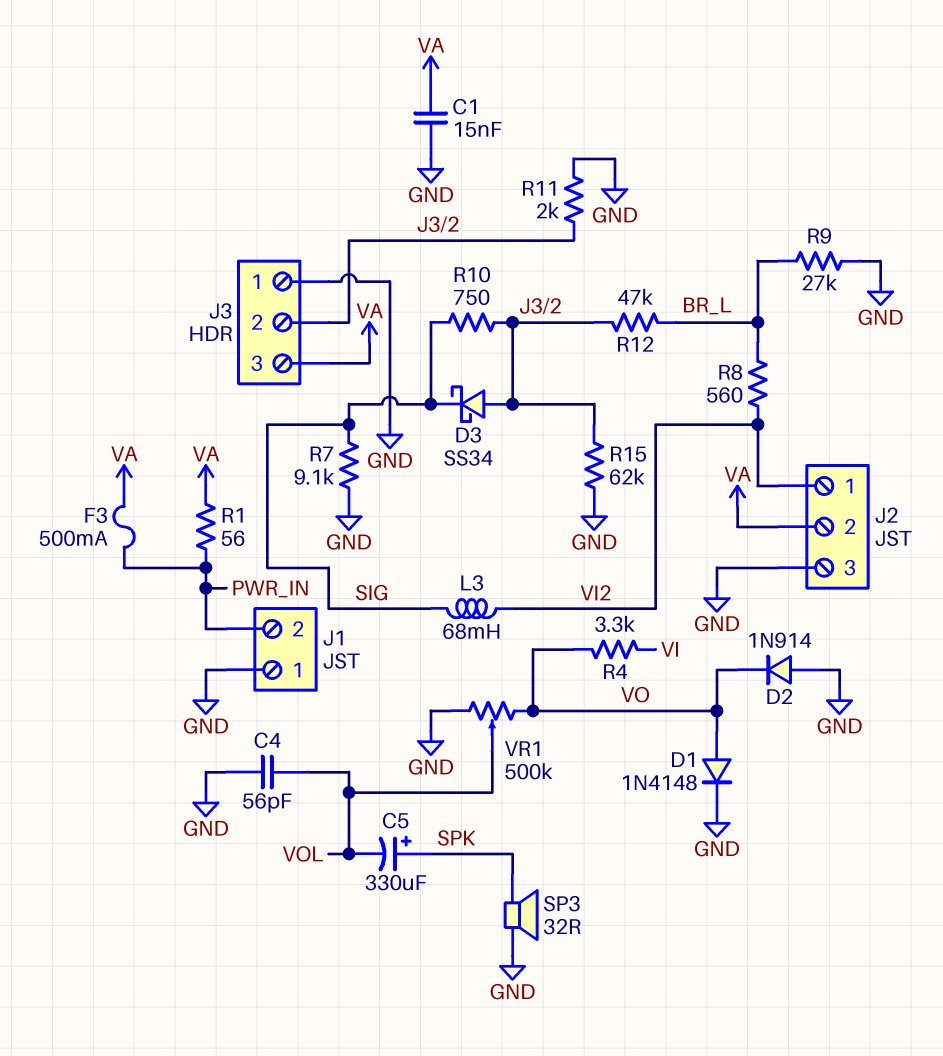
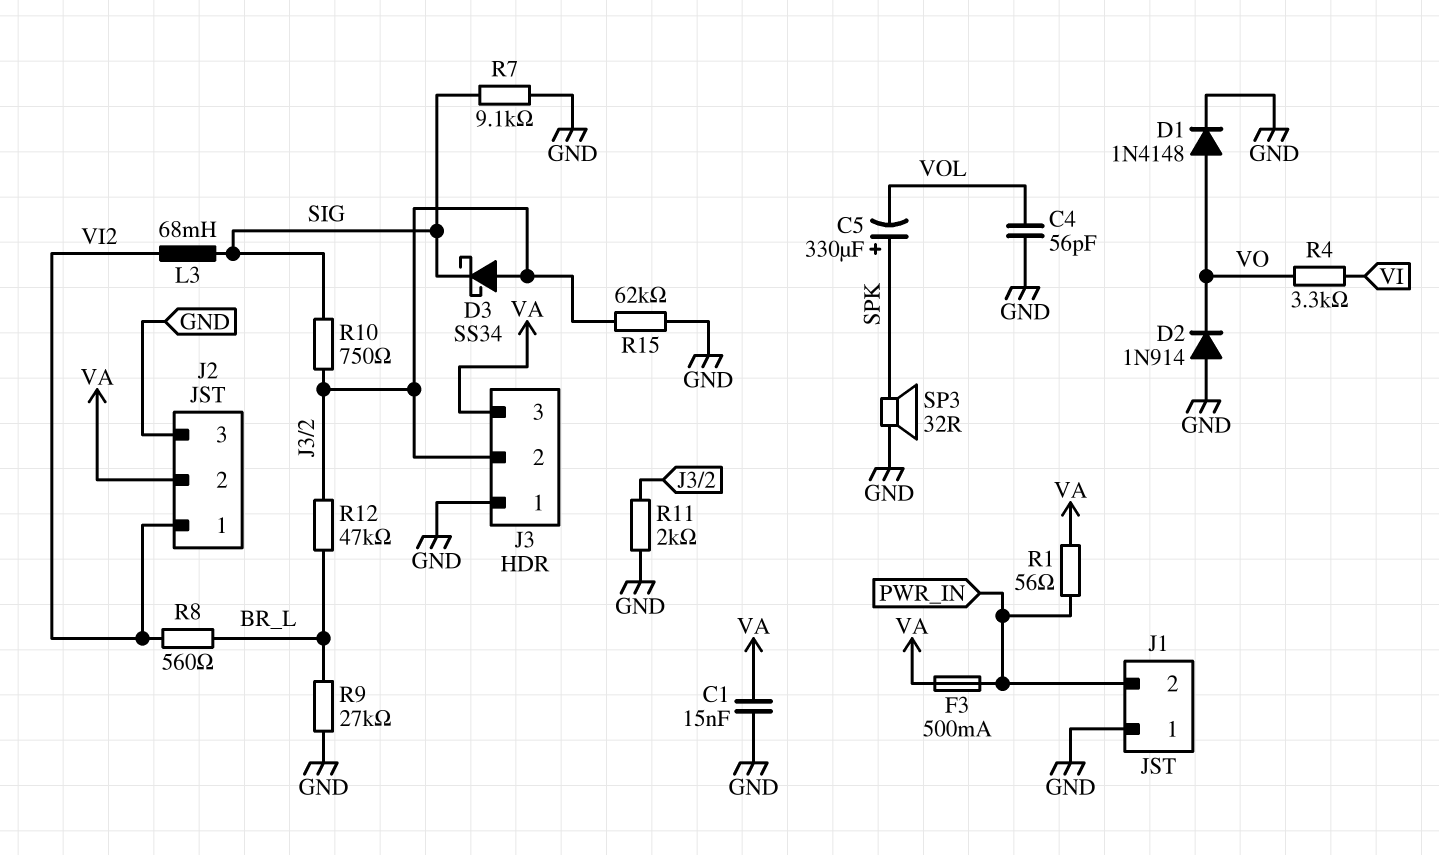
VR1: 500k (GND, VO, wiper VOL) -> none

